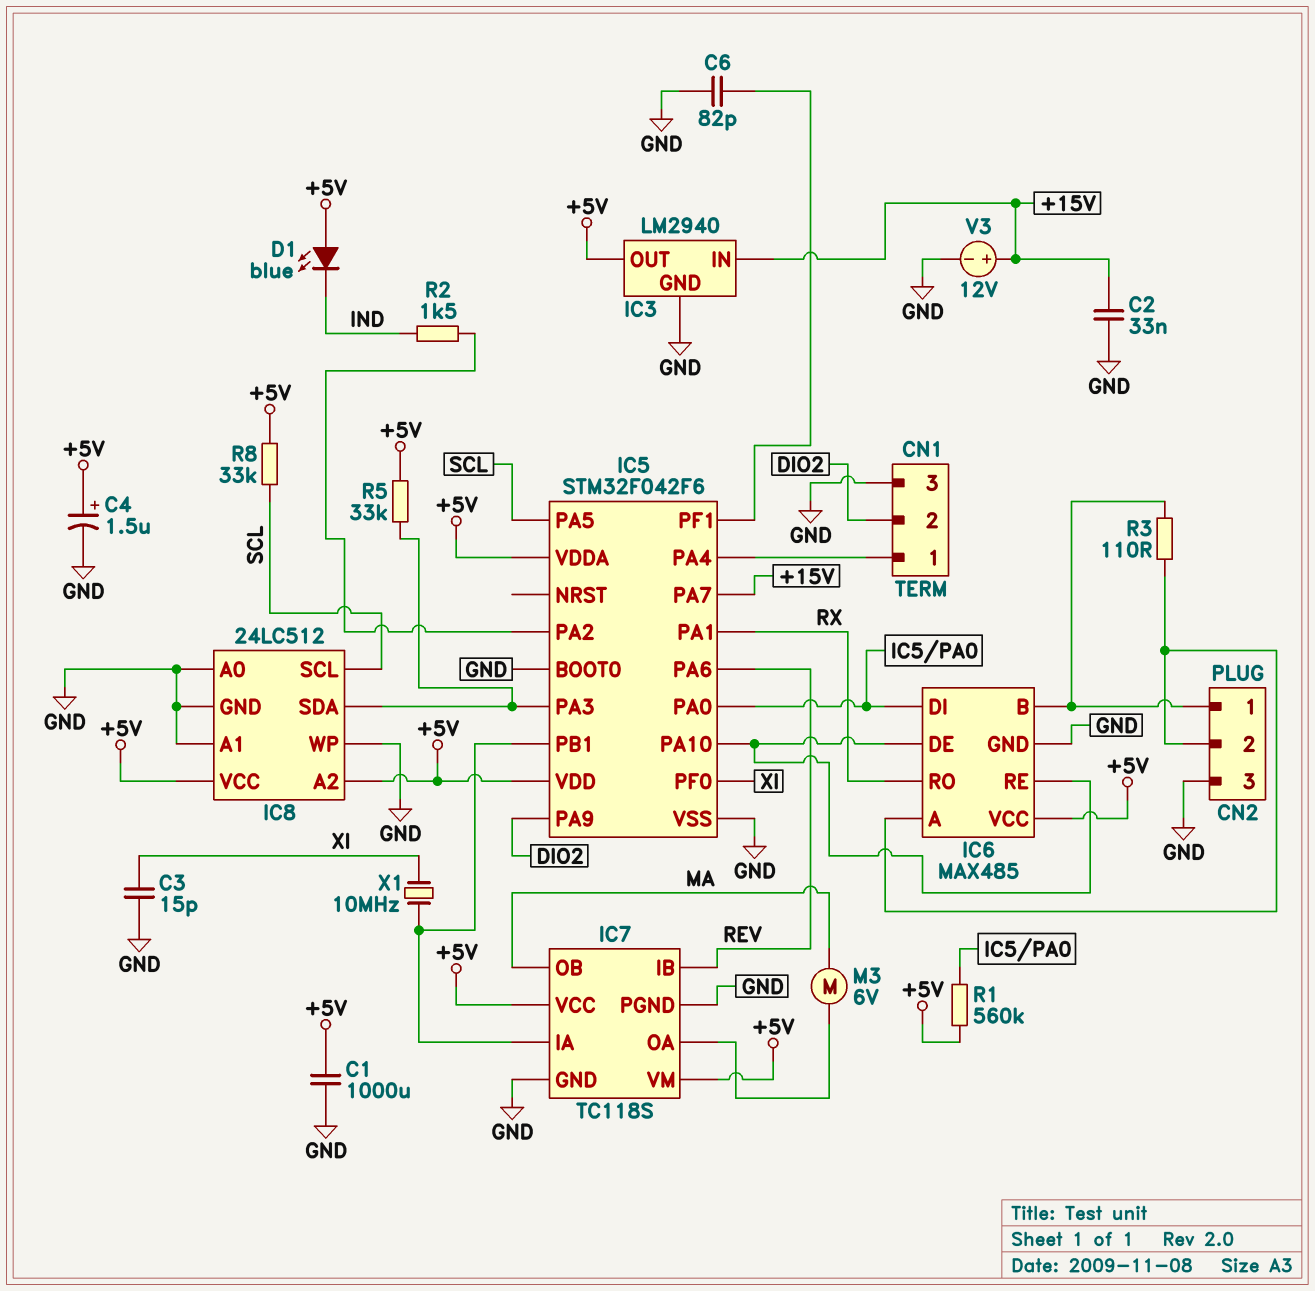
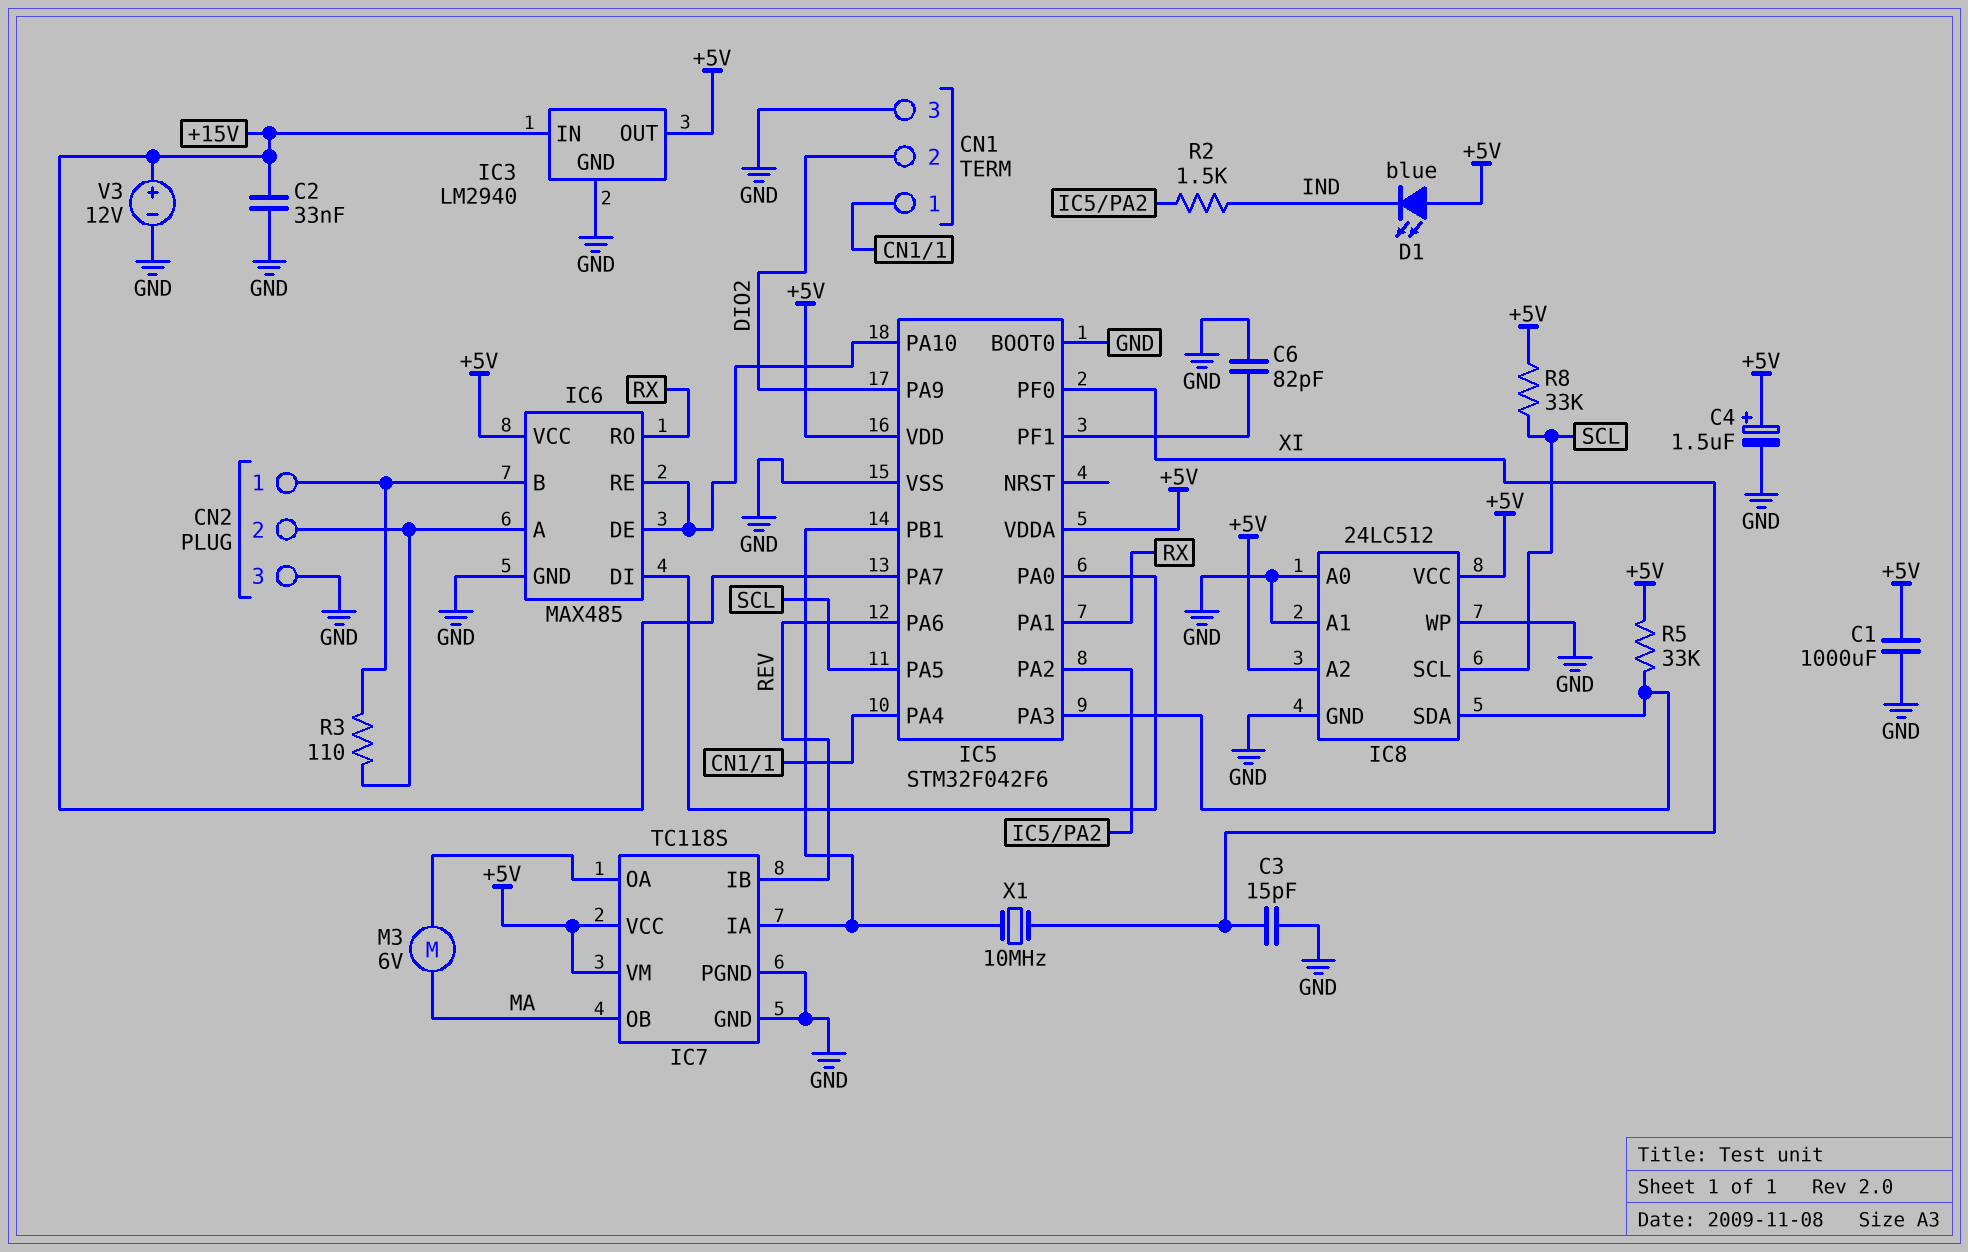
R1: 560k (+5V, IC5/PA0) -> none

